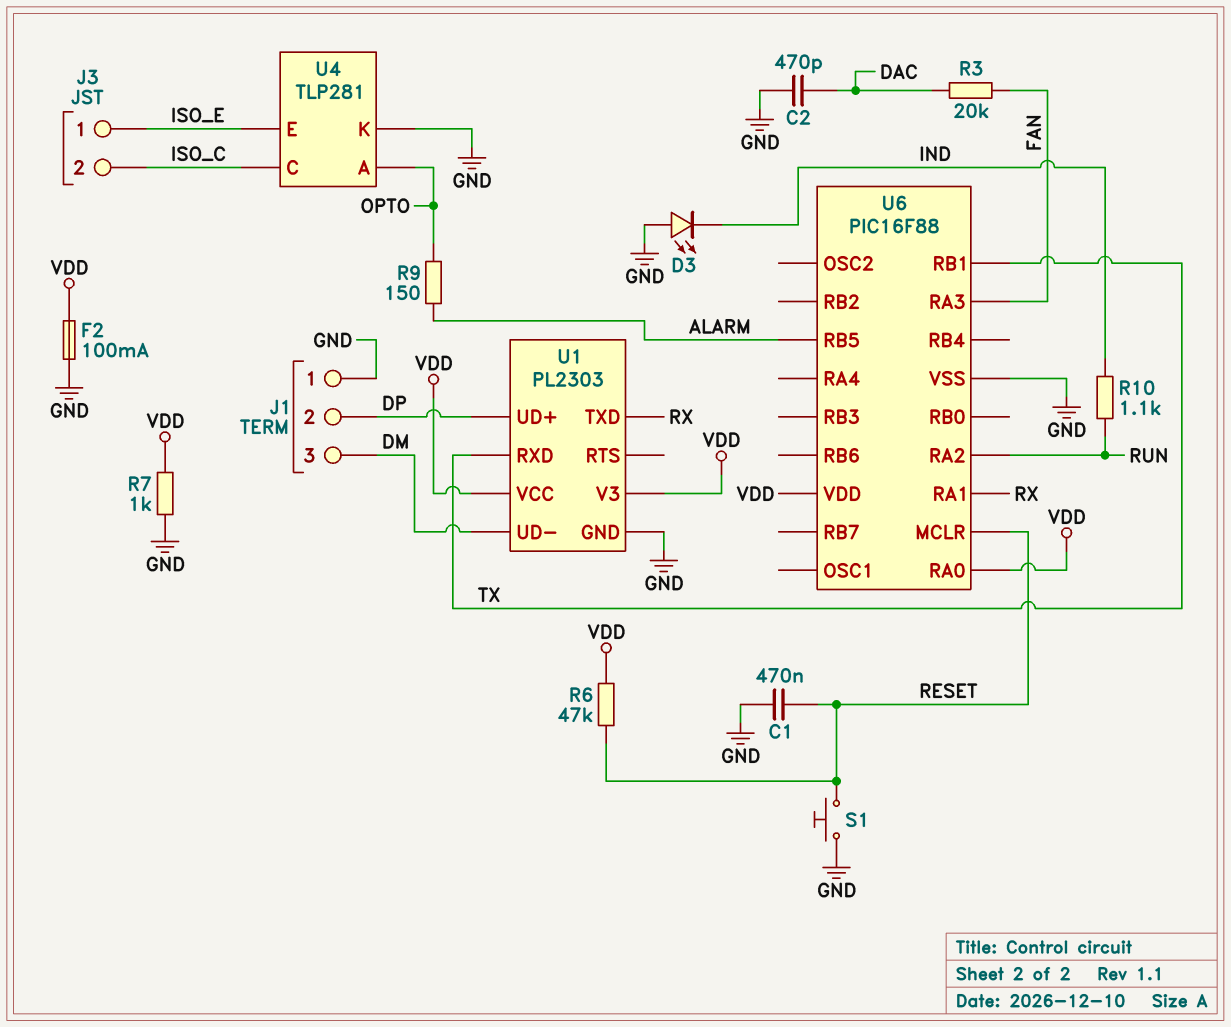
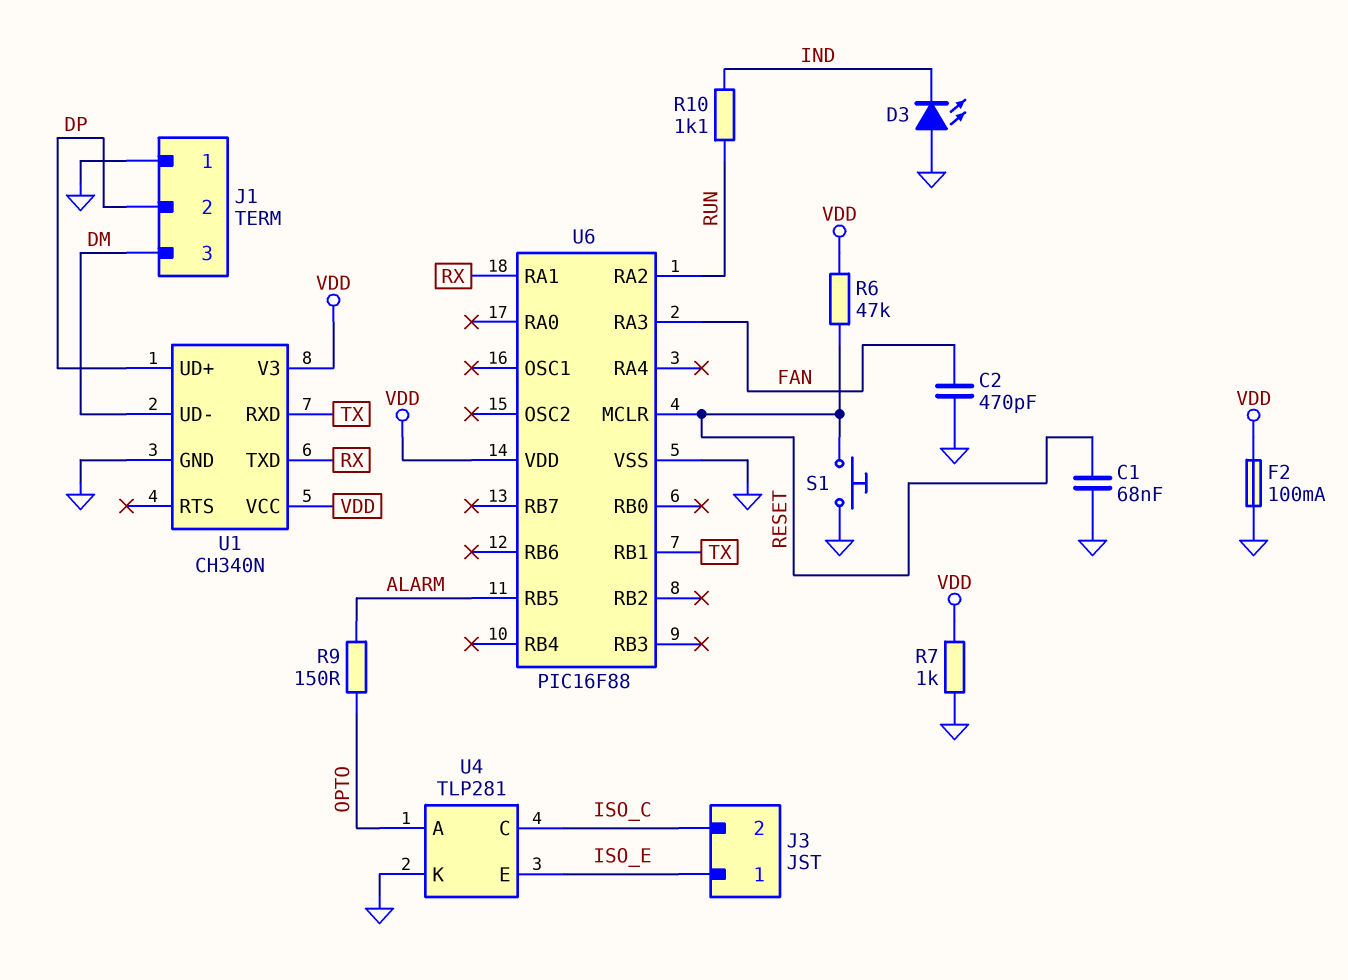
C1: 470nF (GND, RESET) -> 68nF (GND, RESET)
C2: 470pF (DAC, GND) -> 470pF (FAN, GND)
R3: 20k (DAC, FAN) -> none
U1: PL2303 -> CH340N
U6 pin RA0: VDD -> none

